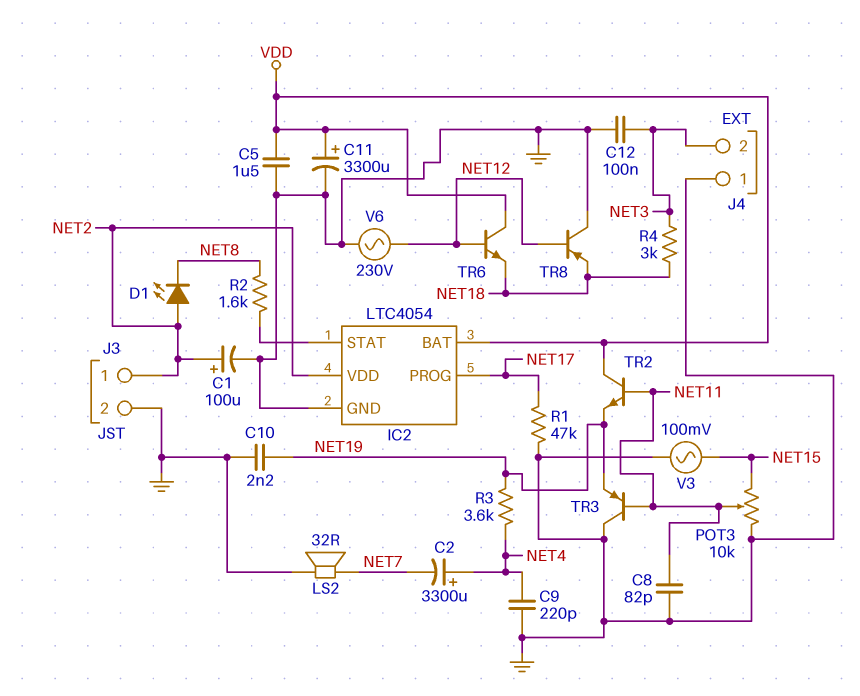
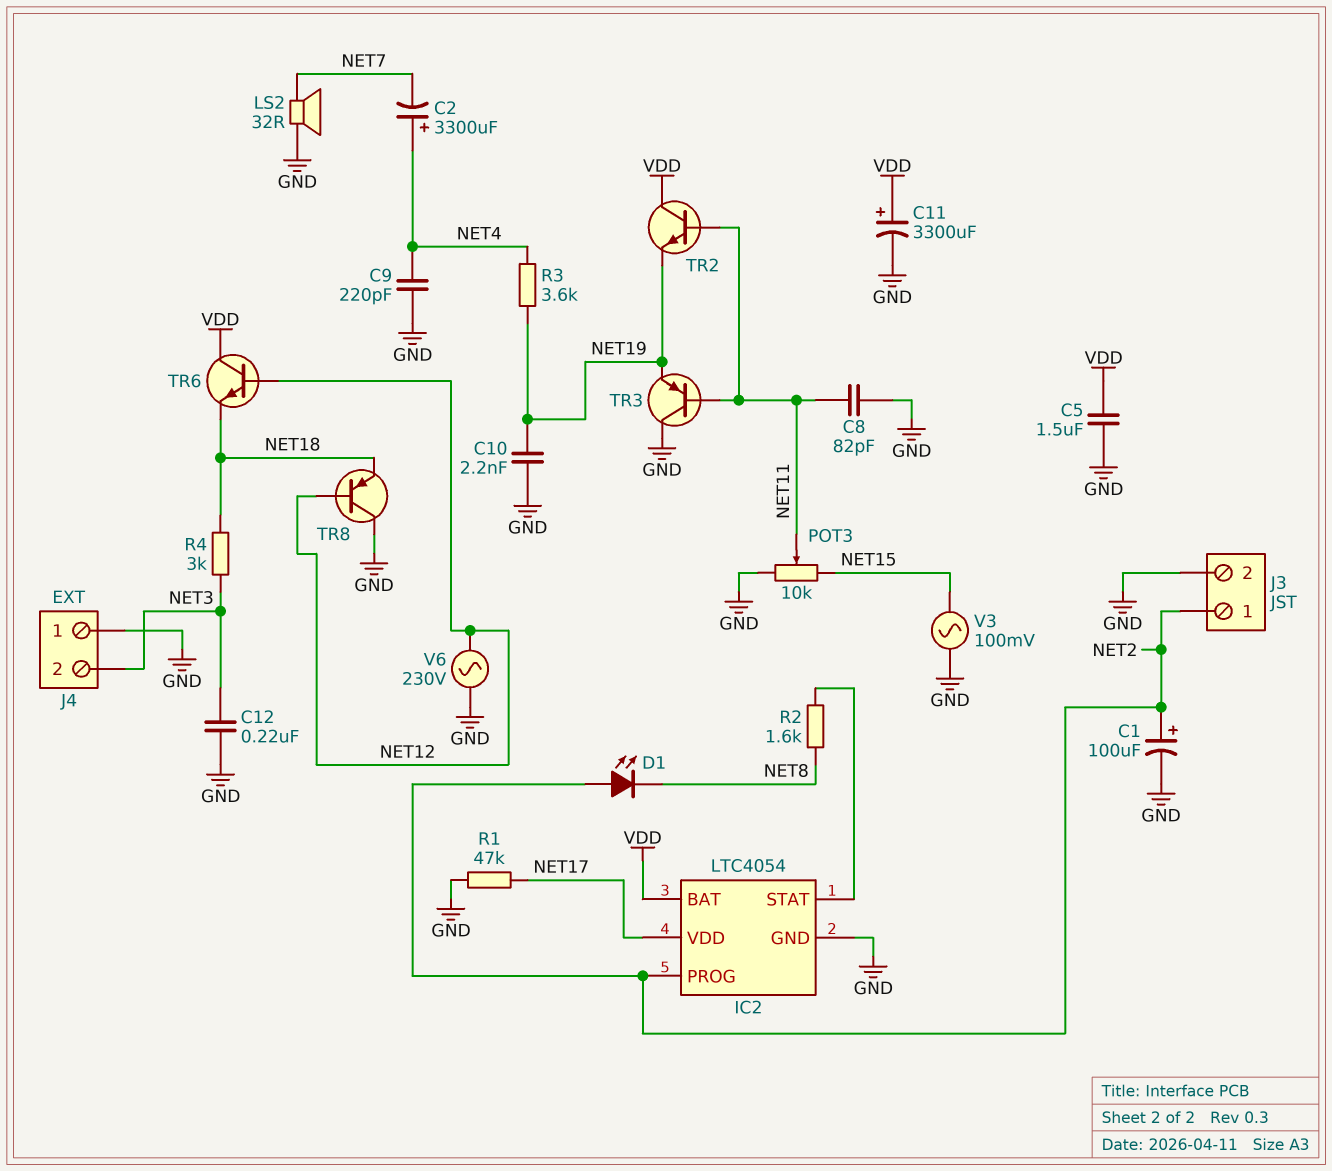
C12: 100nF (GND, NET3) -> 220nF (GND, NET3)
IC2 pin PROG: NET17 -> NET2
IC2 pin VDD: NET2 -> NET17

